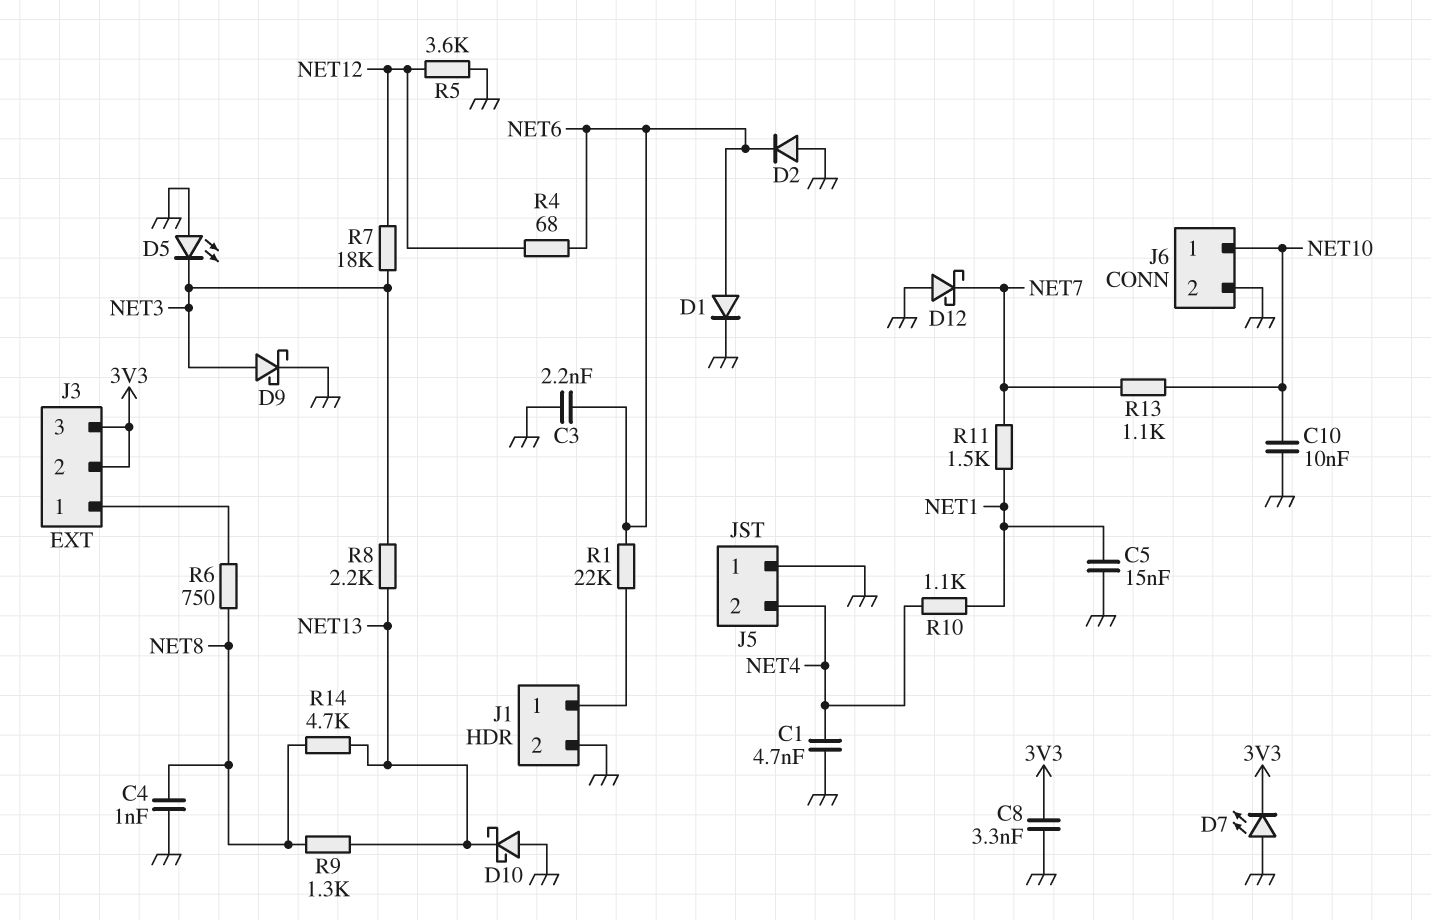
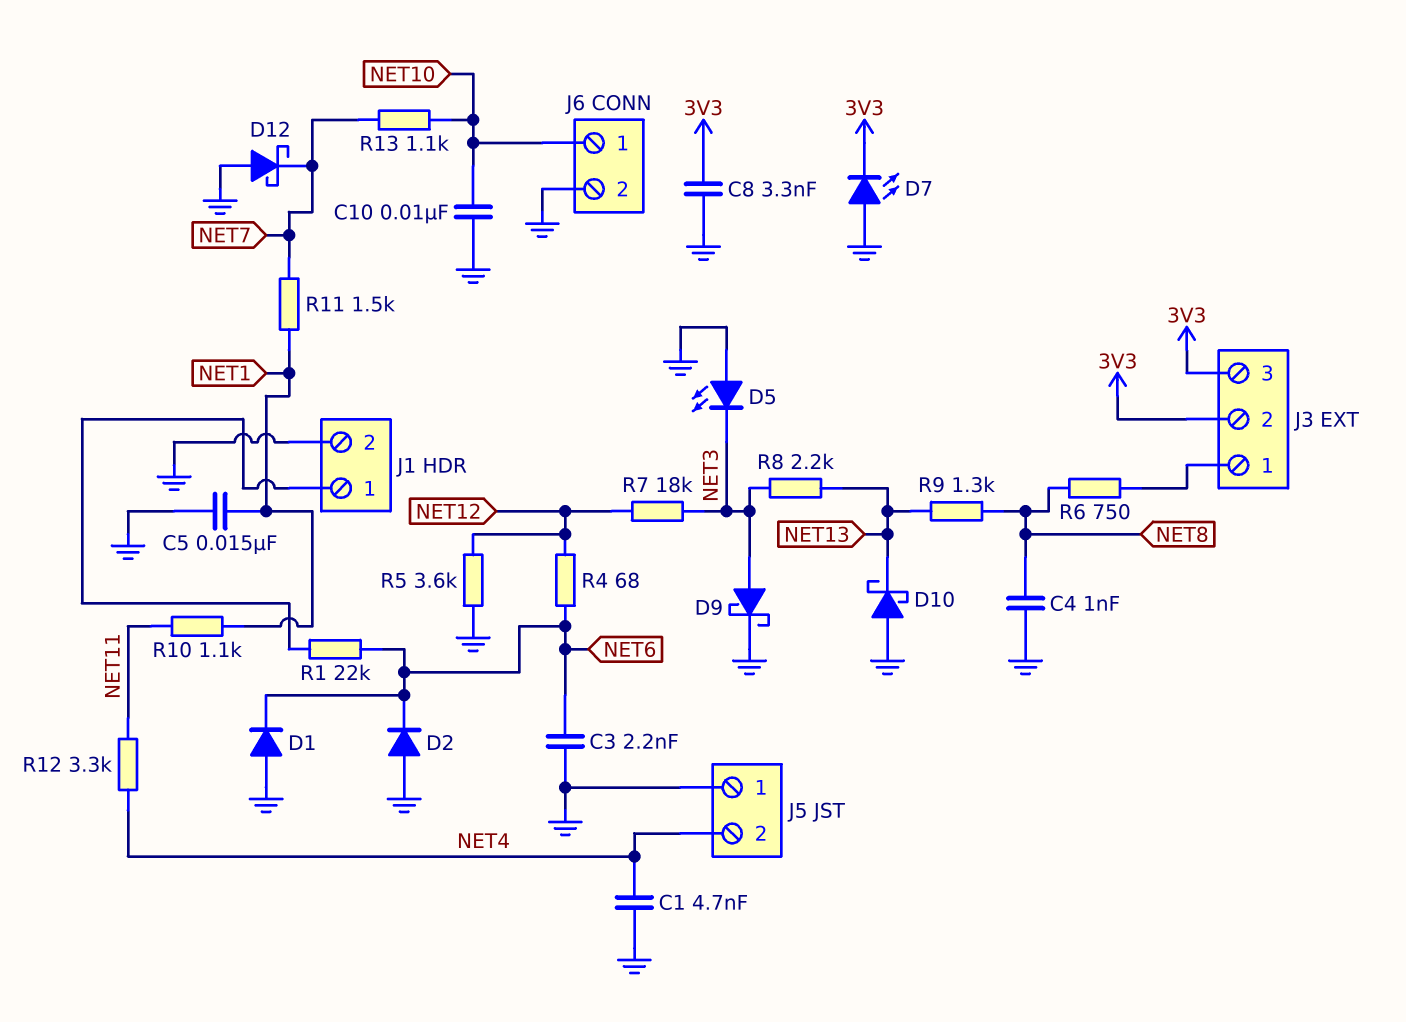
D1: diode (A NET6, K GND) -> diode (A GND, K NET6)
R10: 1.1k (NET1, NET4) -> 1.1k (NET1, NET11)
R12: none -> 3.3k (NET4, NET11)
R14: 4.7k (NET8, NET13) -> none

